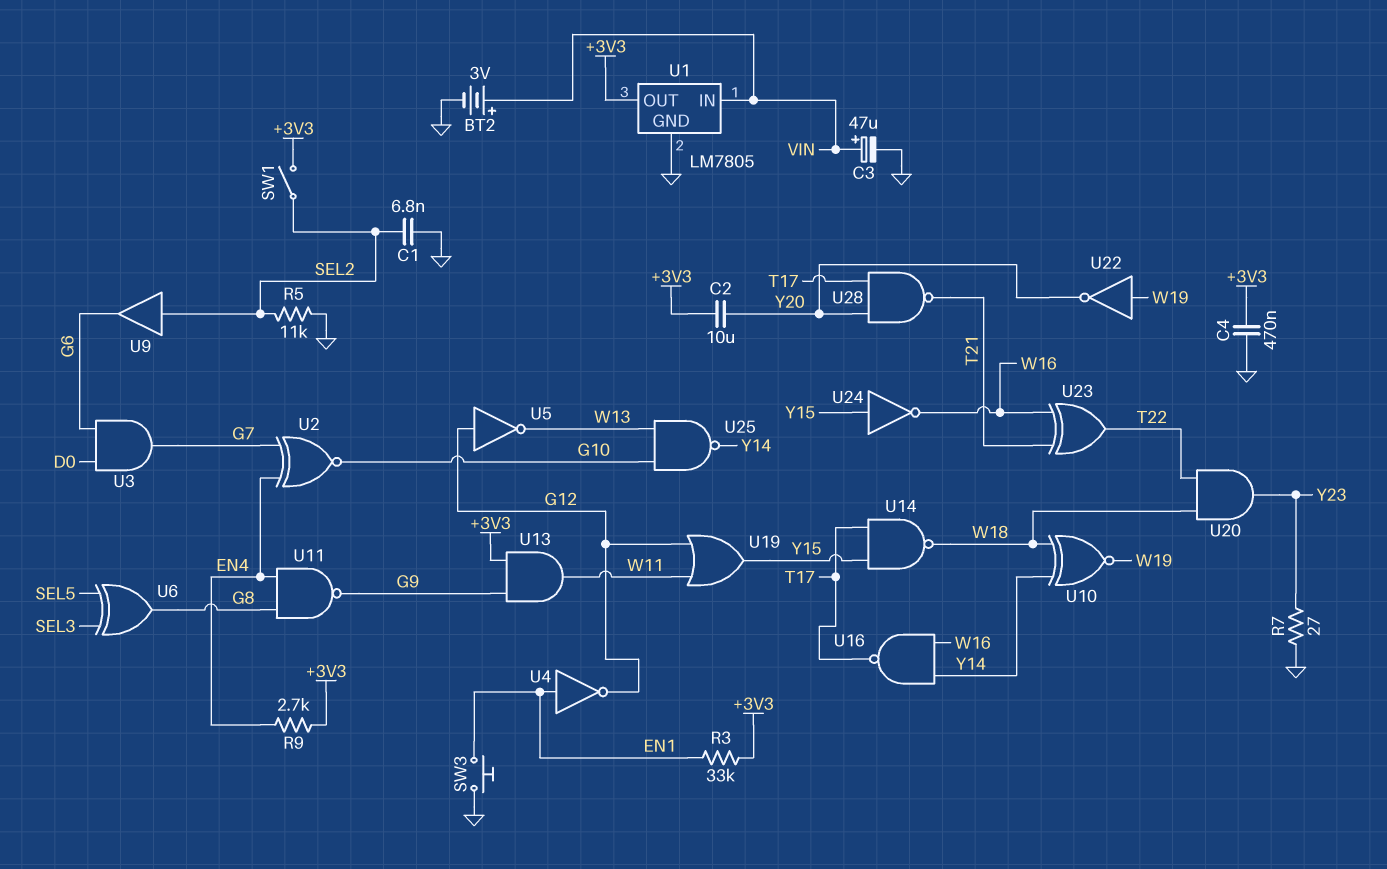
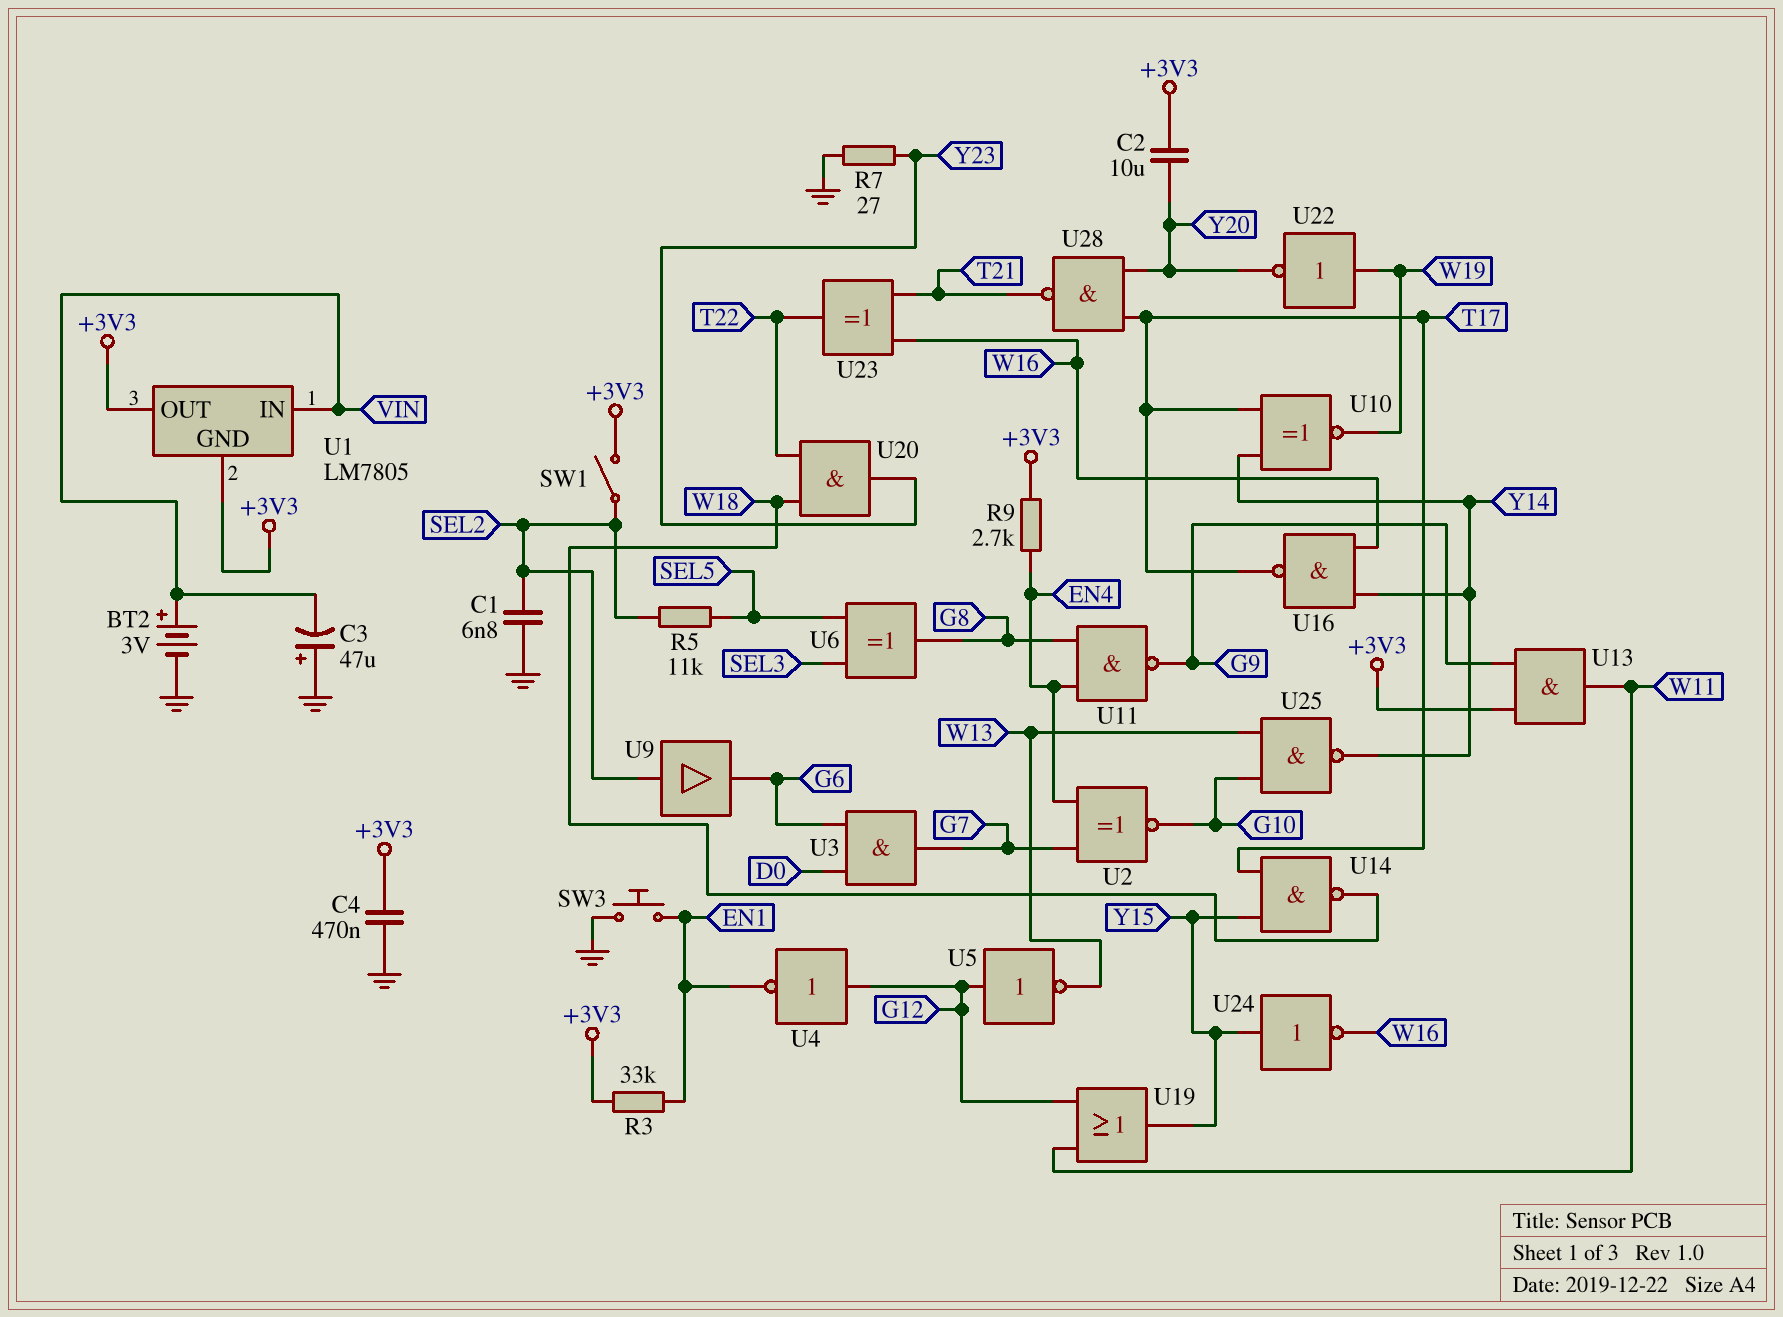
C3: 47uF (plus VIN, minus GND) -> 47uF (plus GND, minus VIN)
R5: 11k (GND, SEL2) -> 11k (SEL2, SEL5)
U1 pin GND: GND -> +3V3
U4: NOT (in EN1, out G12) -> NOT (in G12, out EN1)
U10: XNOR (in W18, in Y14, out W19) -> XNOR (in T17, in Y14, out W19)

